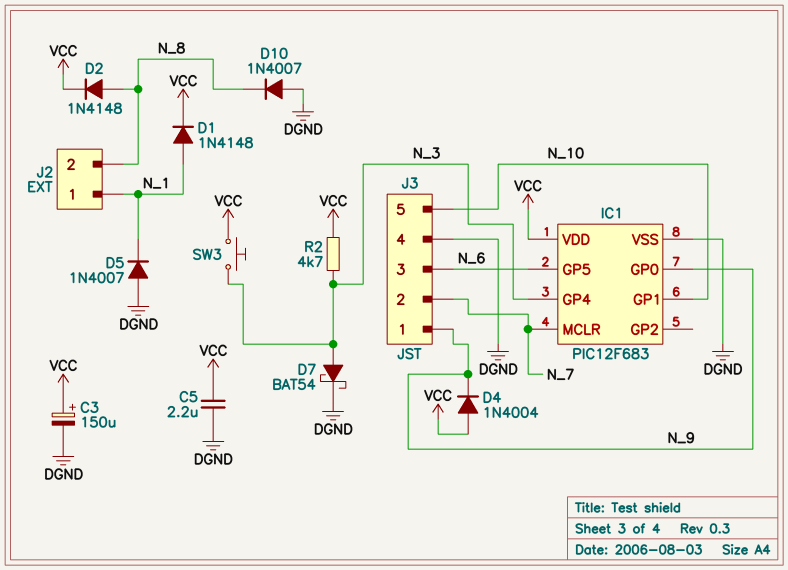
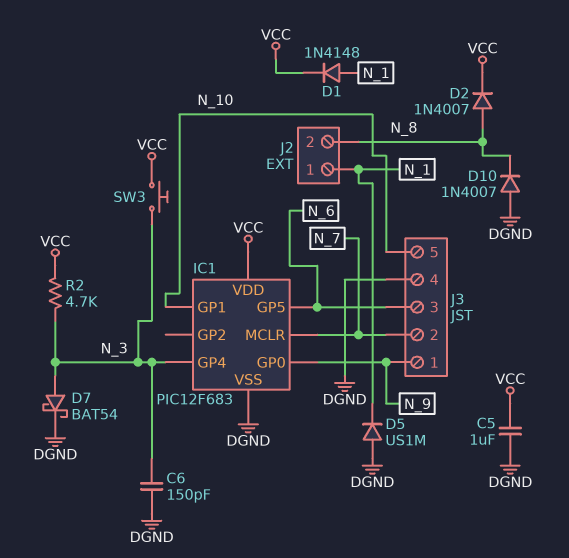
C3: 150uF (plus VCC, minus DGND) -> none
C5: 2.2uF (DGND, VCC) -> 1uF (DGND, VCC)
C6: none -> 150pF (DGND, N_3)
D2: diode 1N4148 (A N_8, K VCC) -> diode 1N4007 (A N_8, K VCC)
D4: diode 1N4004 (A VCC, K N_9) -> none
D5: diode 1N4007 (A DGND, K N_1) -> diode US1M (A DGND, K N_1)

